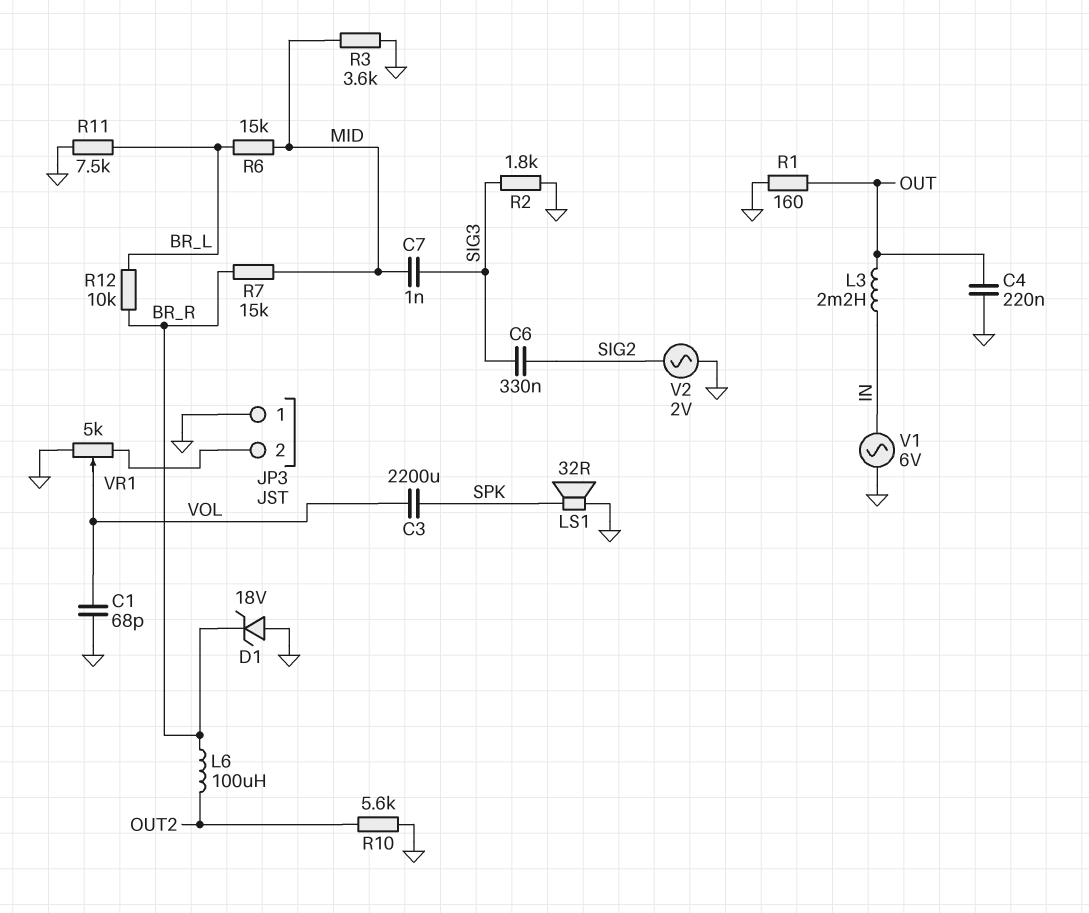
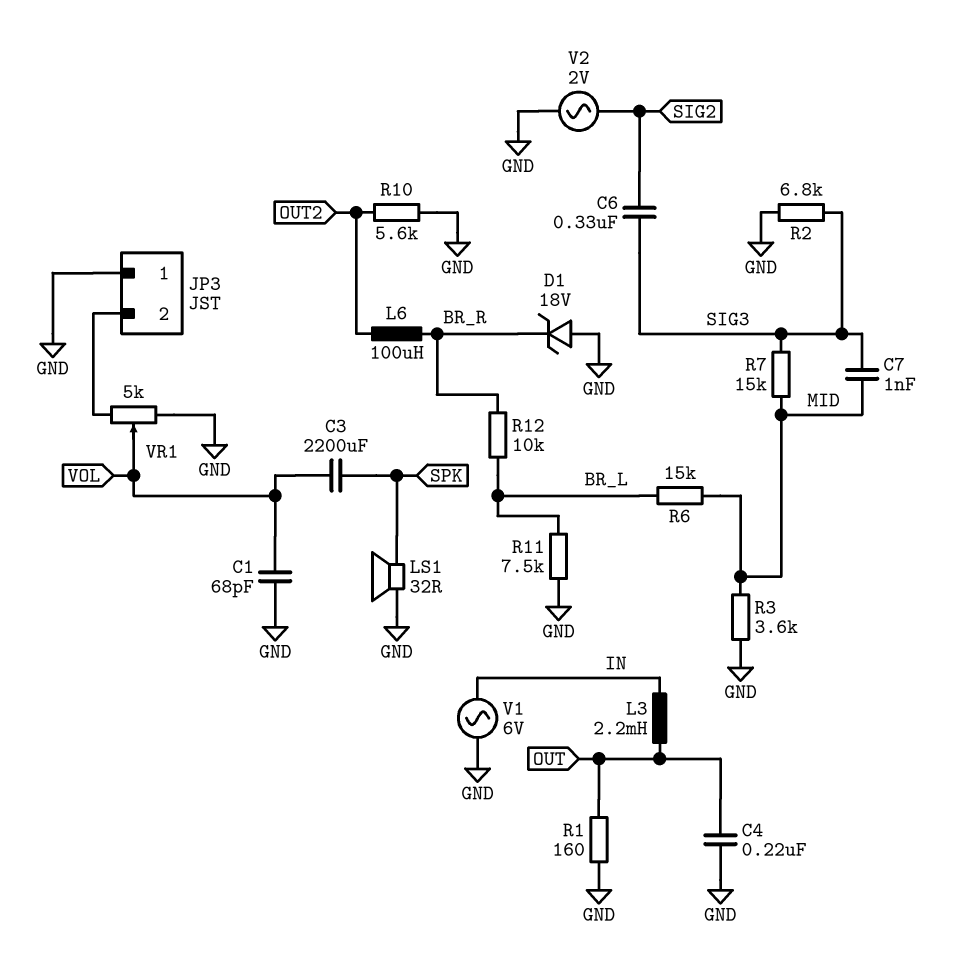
R2: 1.8k (GND, SIG3) -> 6.8k (GND, SIG3)
R7: 15k (BR_R, MID) -> 15k (MID, SIG3)

